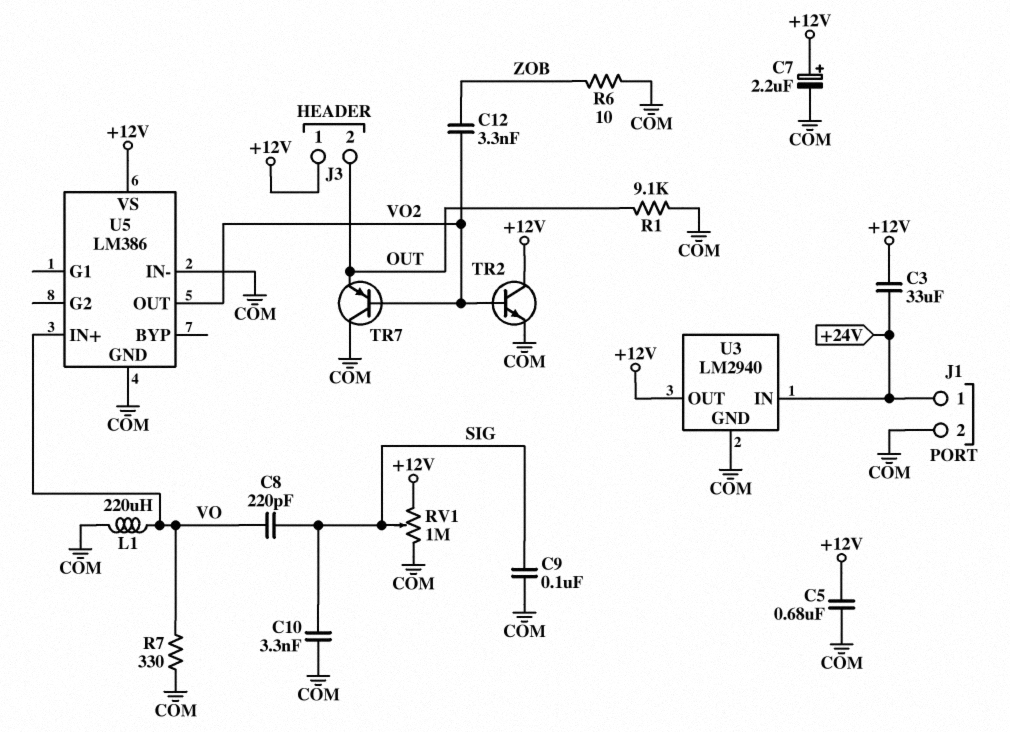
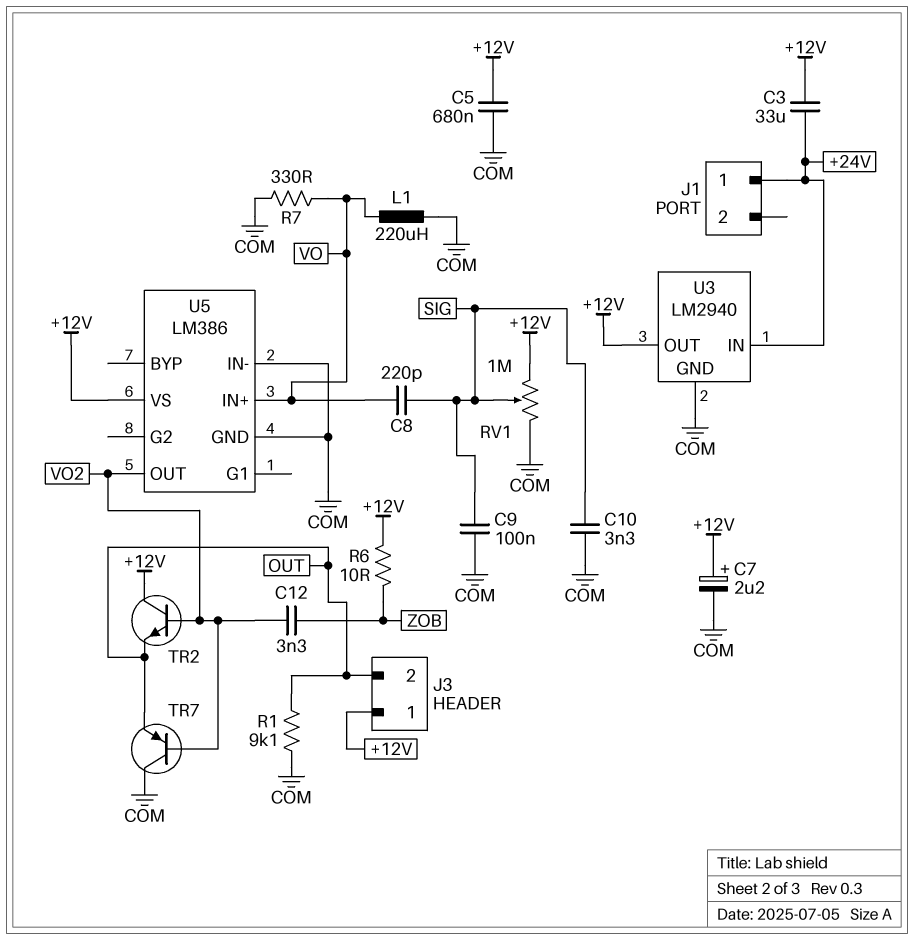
J1 pin 2: COM -> none
R6: 10 (COM, ZOB) -> 10 (+12V, ZOB)
TR2: NPN (B VO2, C +12V, E COM) -> NPN (B VO2, C +12V, E OUT)

